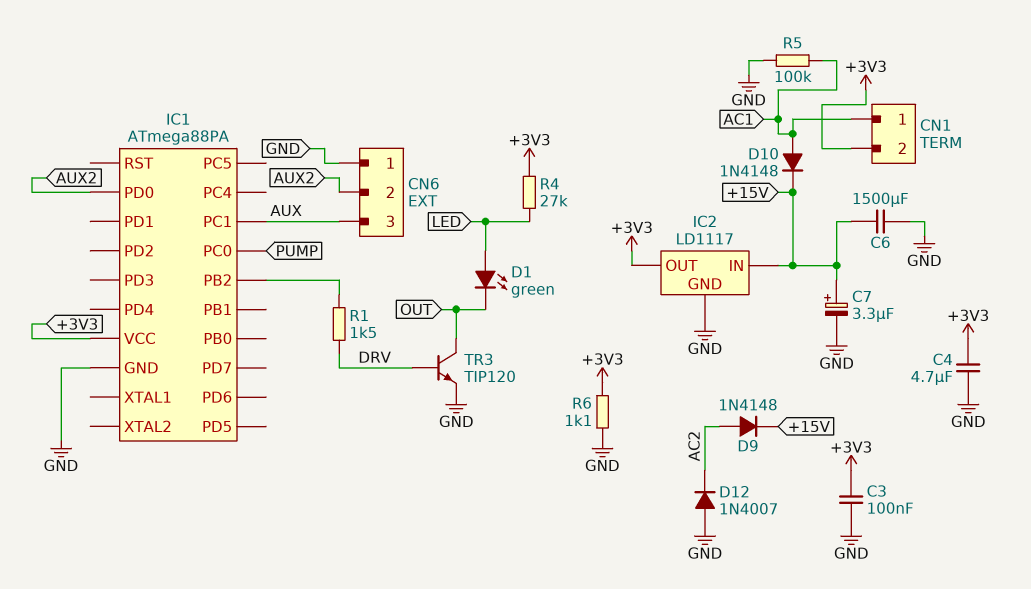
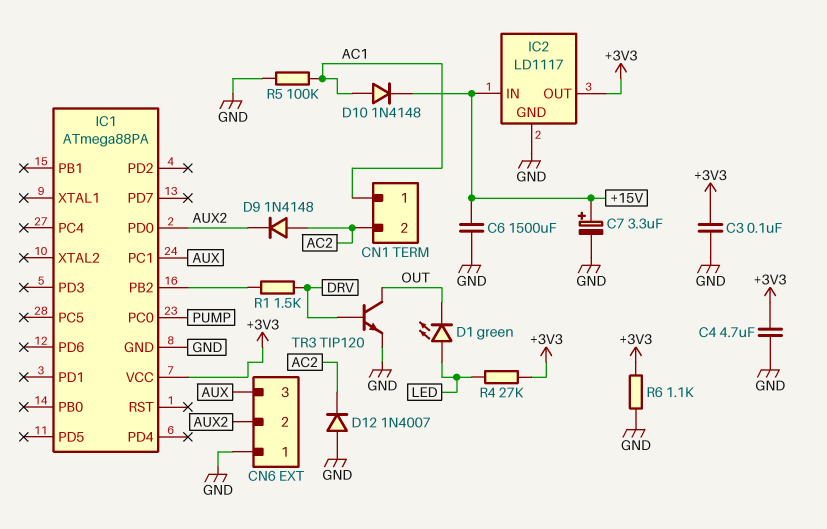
CN1 pin 2: +3V3 -> AC2
D9: diode 1N4148 (A AC2, K +15V) -> diode 1N4148 (A AC2, K AUX2)

